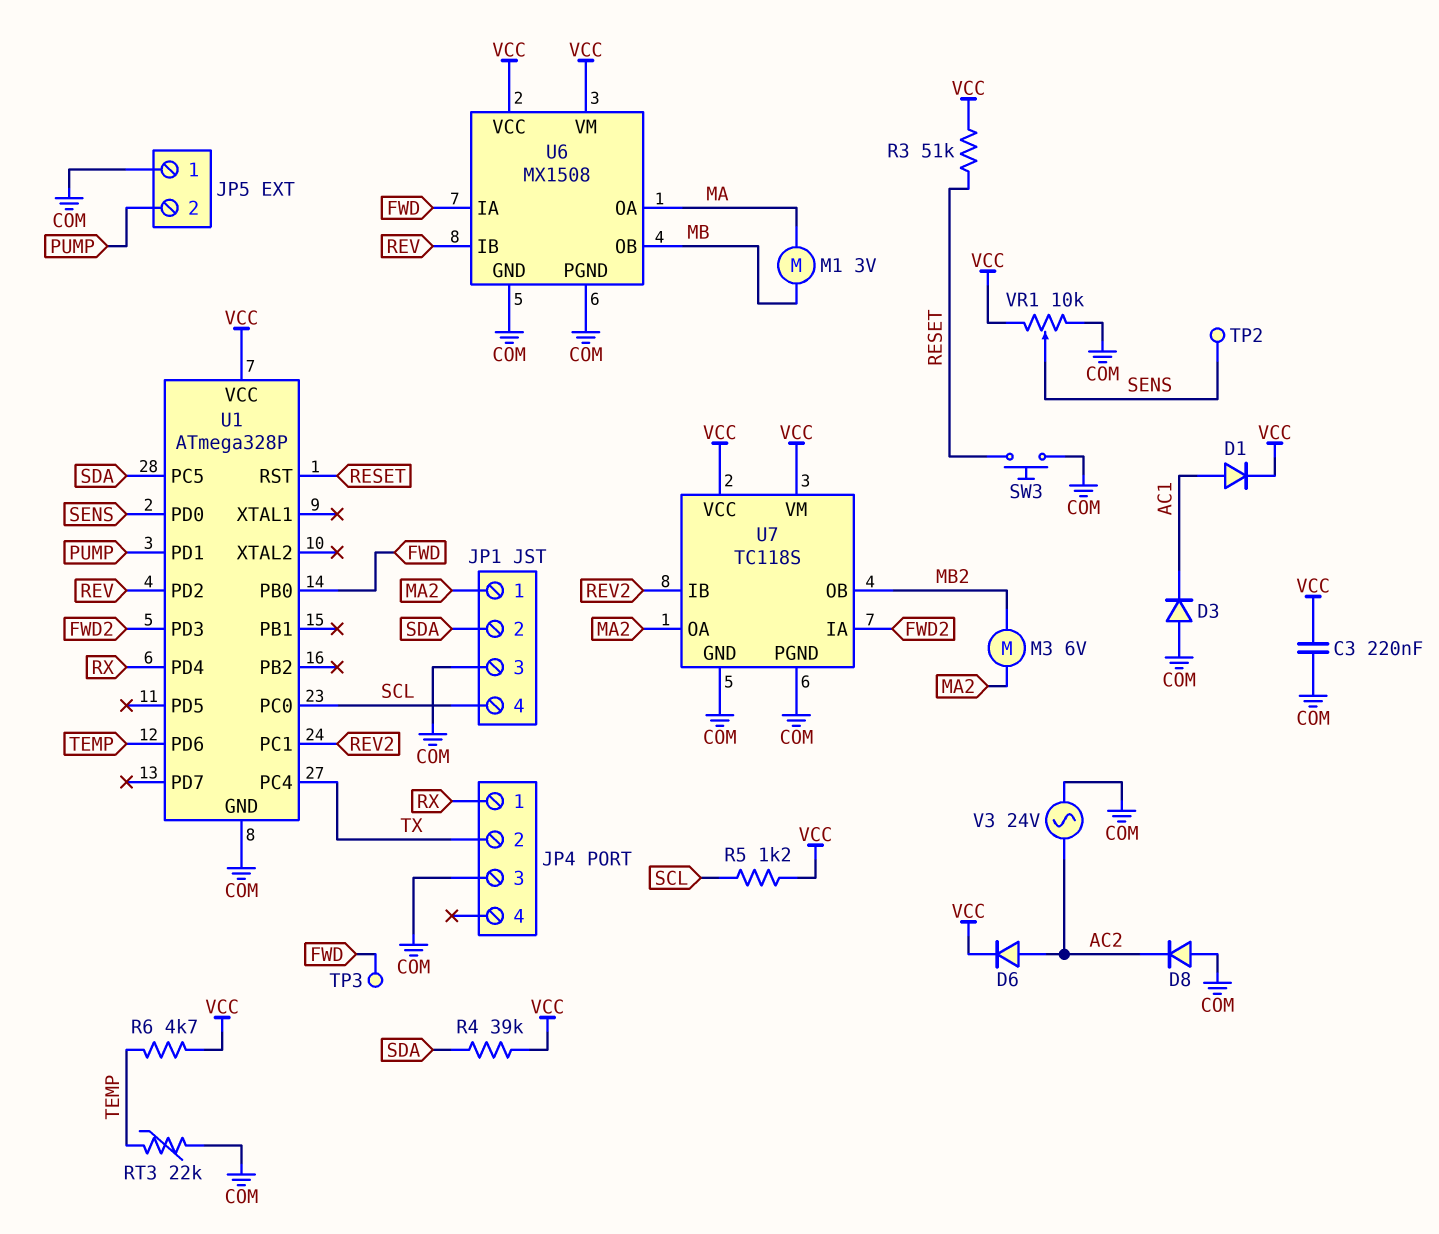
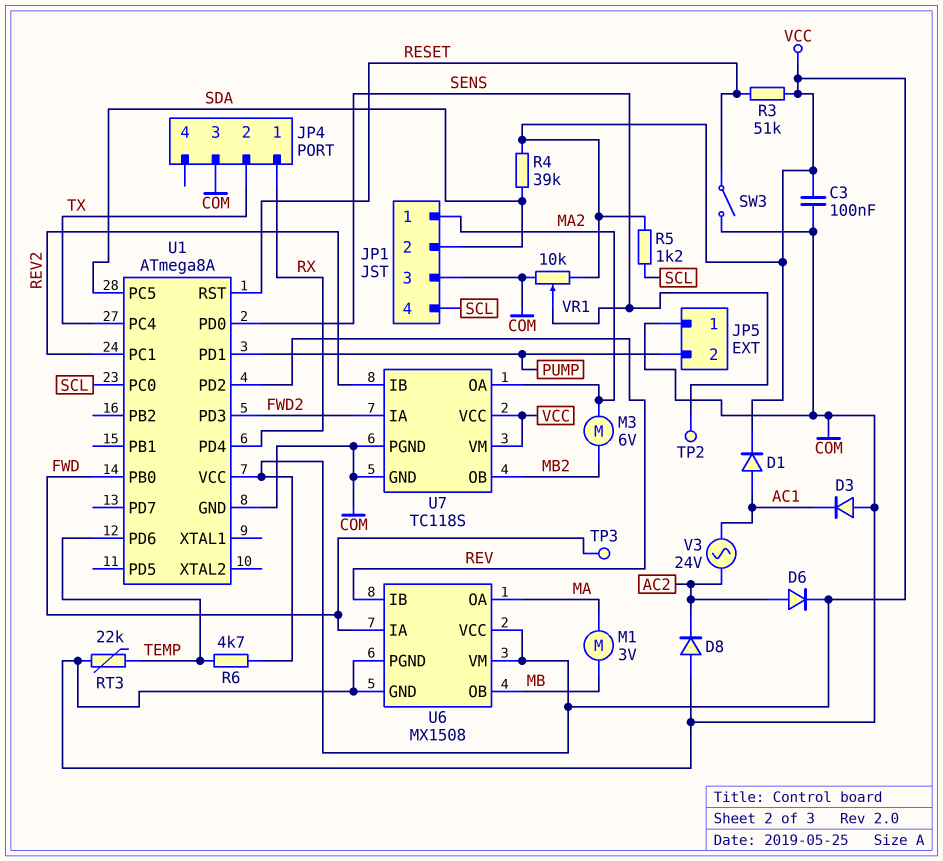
C3: 220nF (COM, VCC) -> 100nF (COM, VCC)
SW3: button (COM, RESET) -> switch (COM, RESET)
U1: ATmega328P -> ATmega8A
V3: AC 24V (AC2, COM) -> AC 24V (AC1, AC2)

